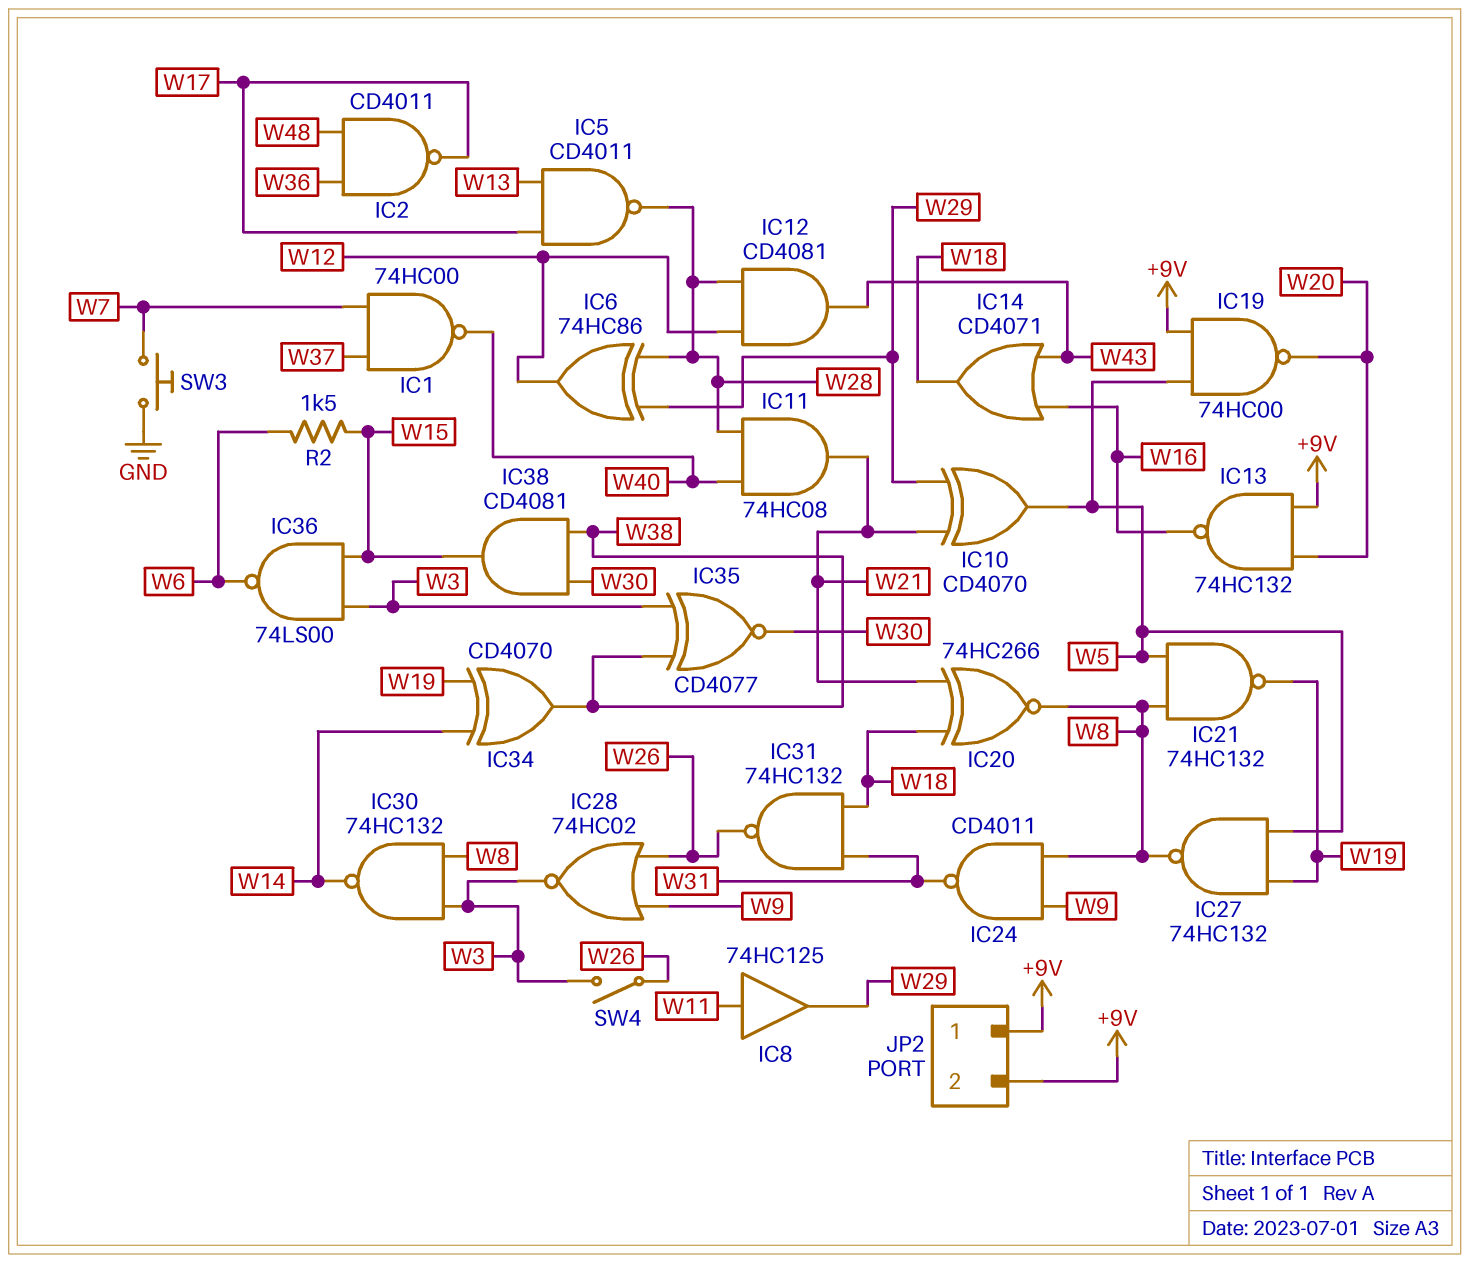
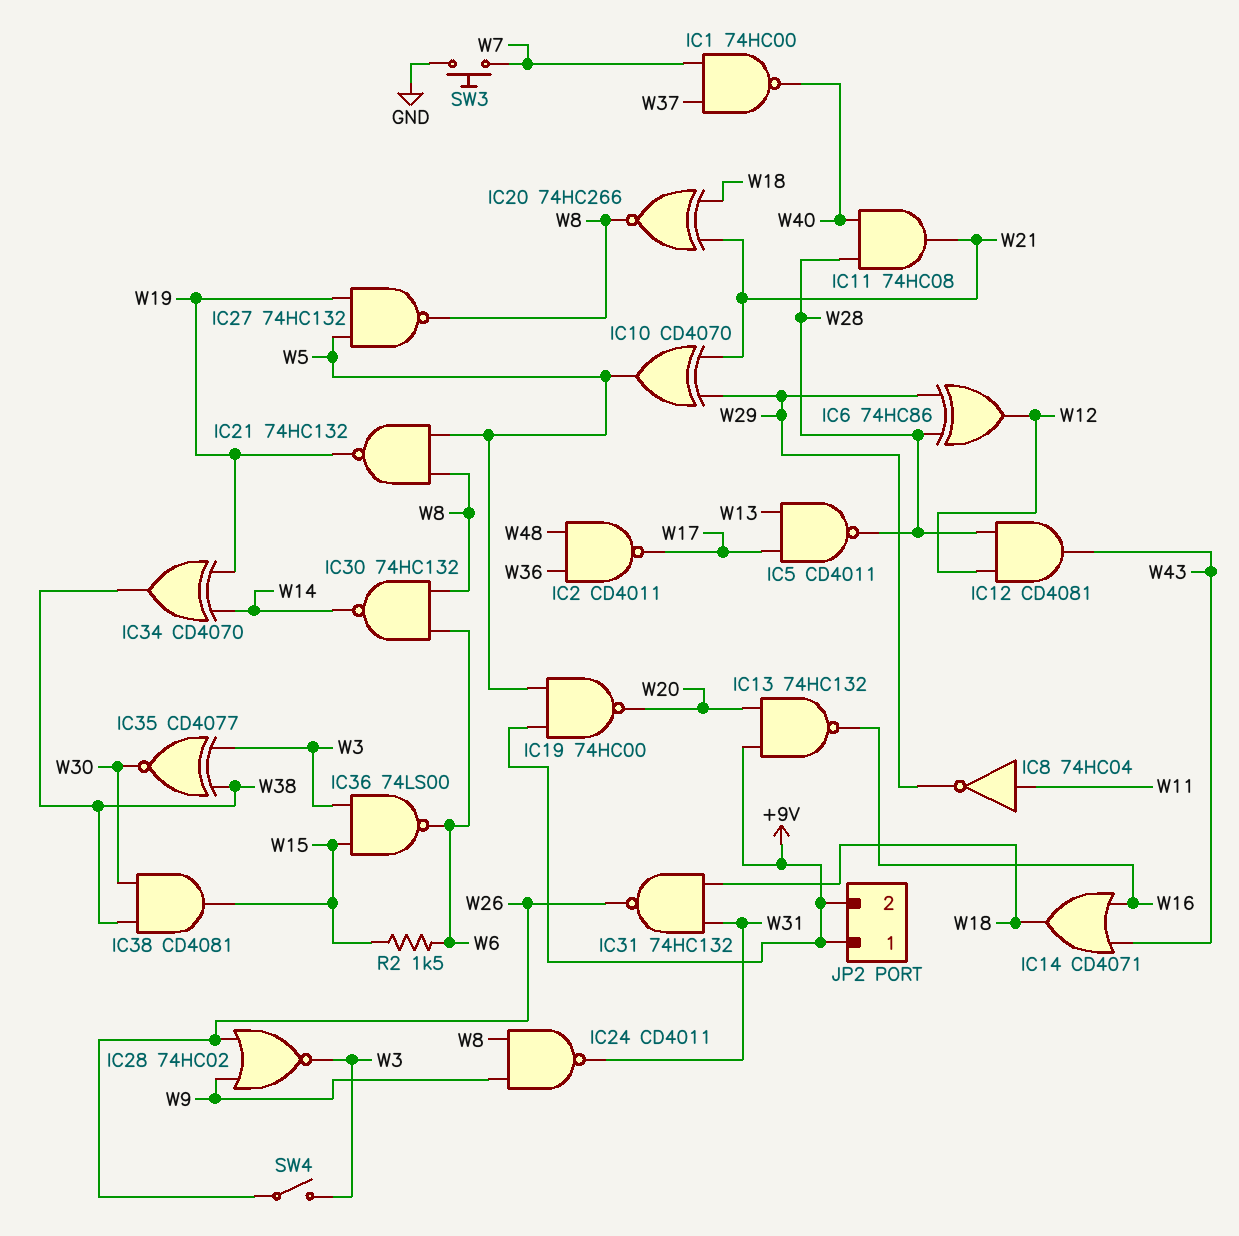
IC8: buffer 74HC125 (in W11, out W29) -> NOT 74HC04 (in W11, out W29)
IC30: NAND 74HC132 (in W3, in W8, out W14) -> NAND 74HC132 (in W6, in W8, out W14)

